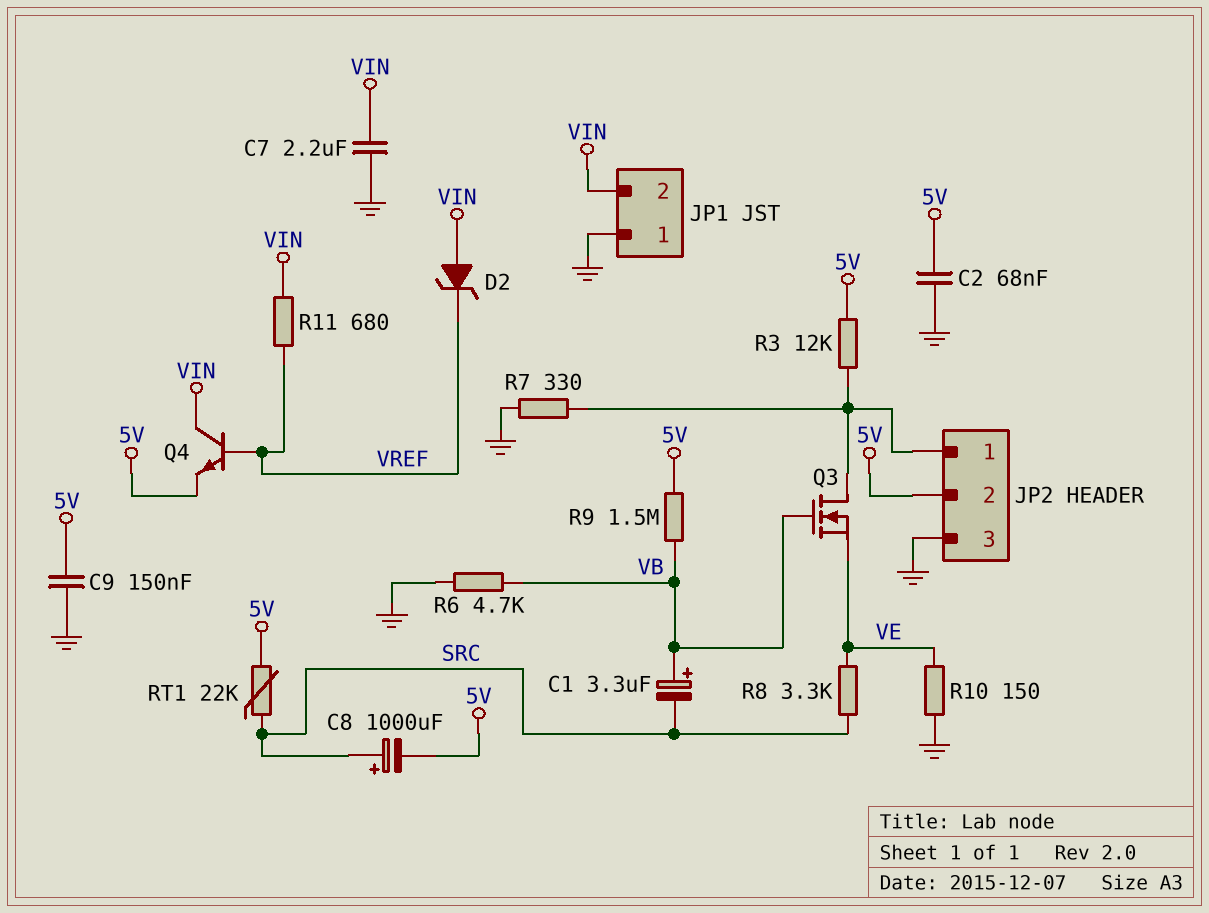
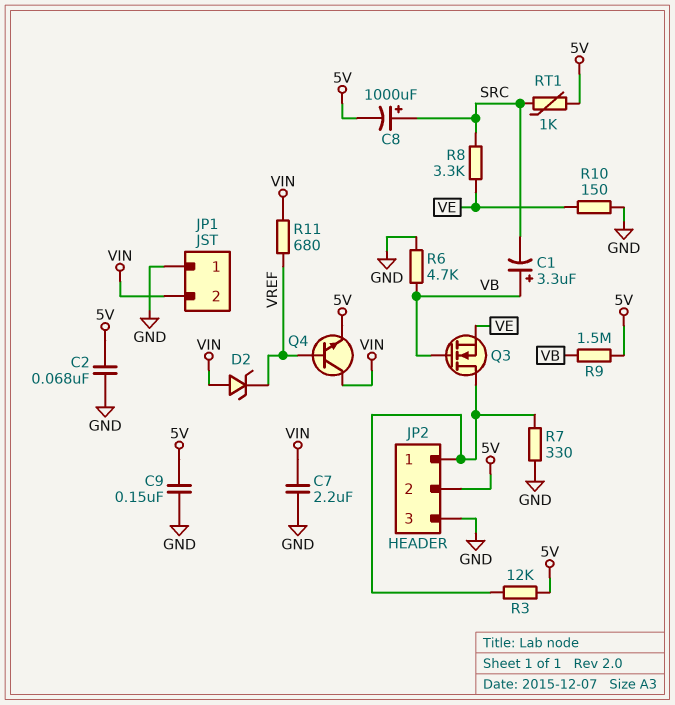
RT1: 22k (5V, SRC) -> 1k (5V, SRC)

